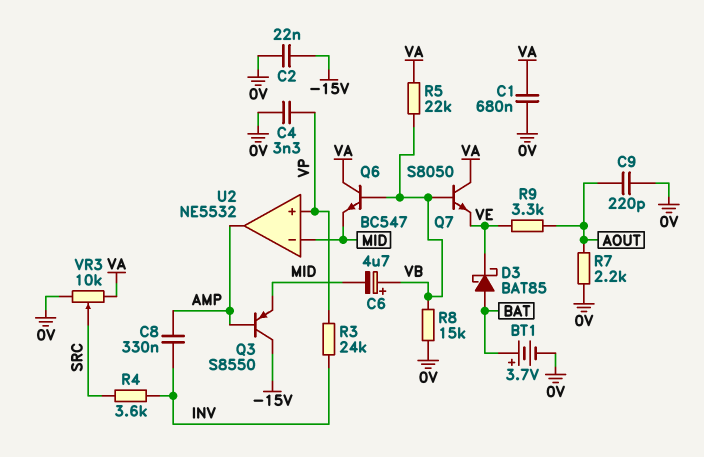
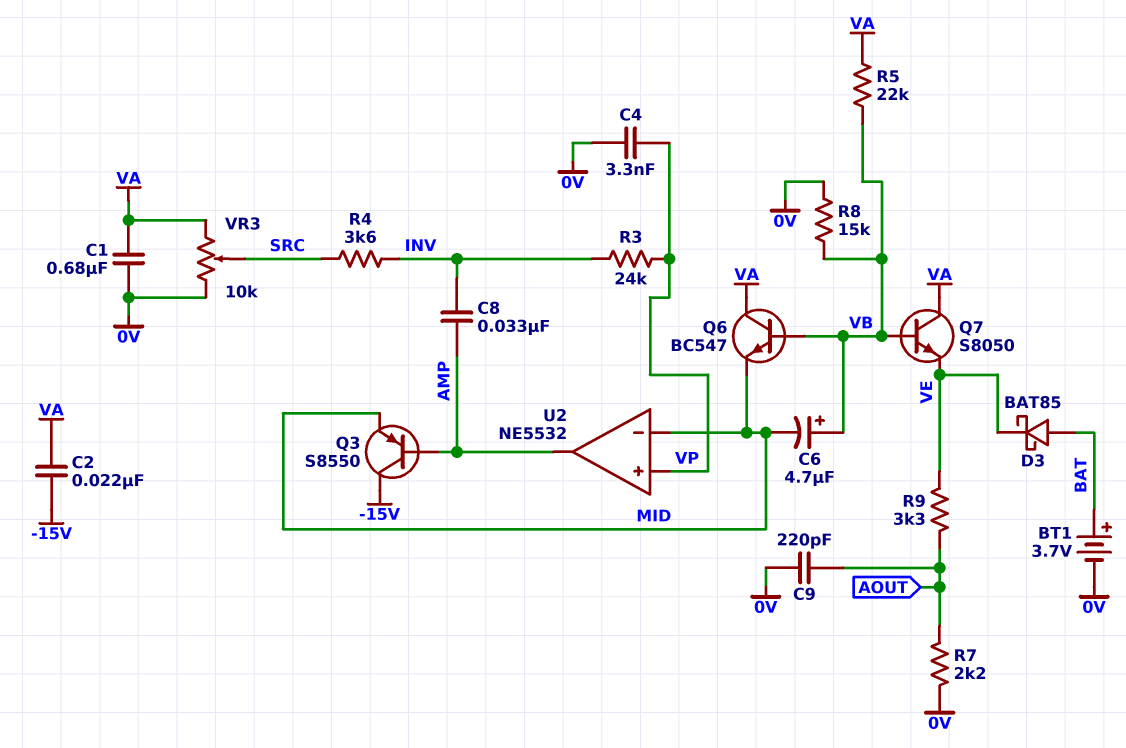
C2: 22nF (-15V, 0V) -> 22nF (-15V, VA)
C8: 330nF (AMP, INV) -> 33nF (AMP, INV)

